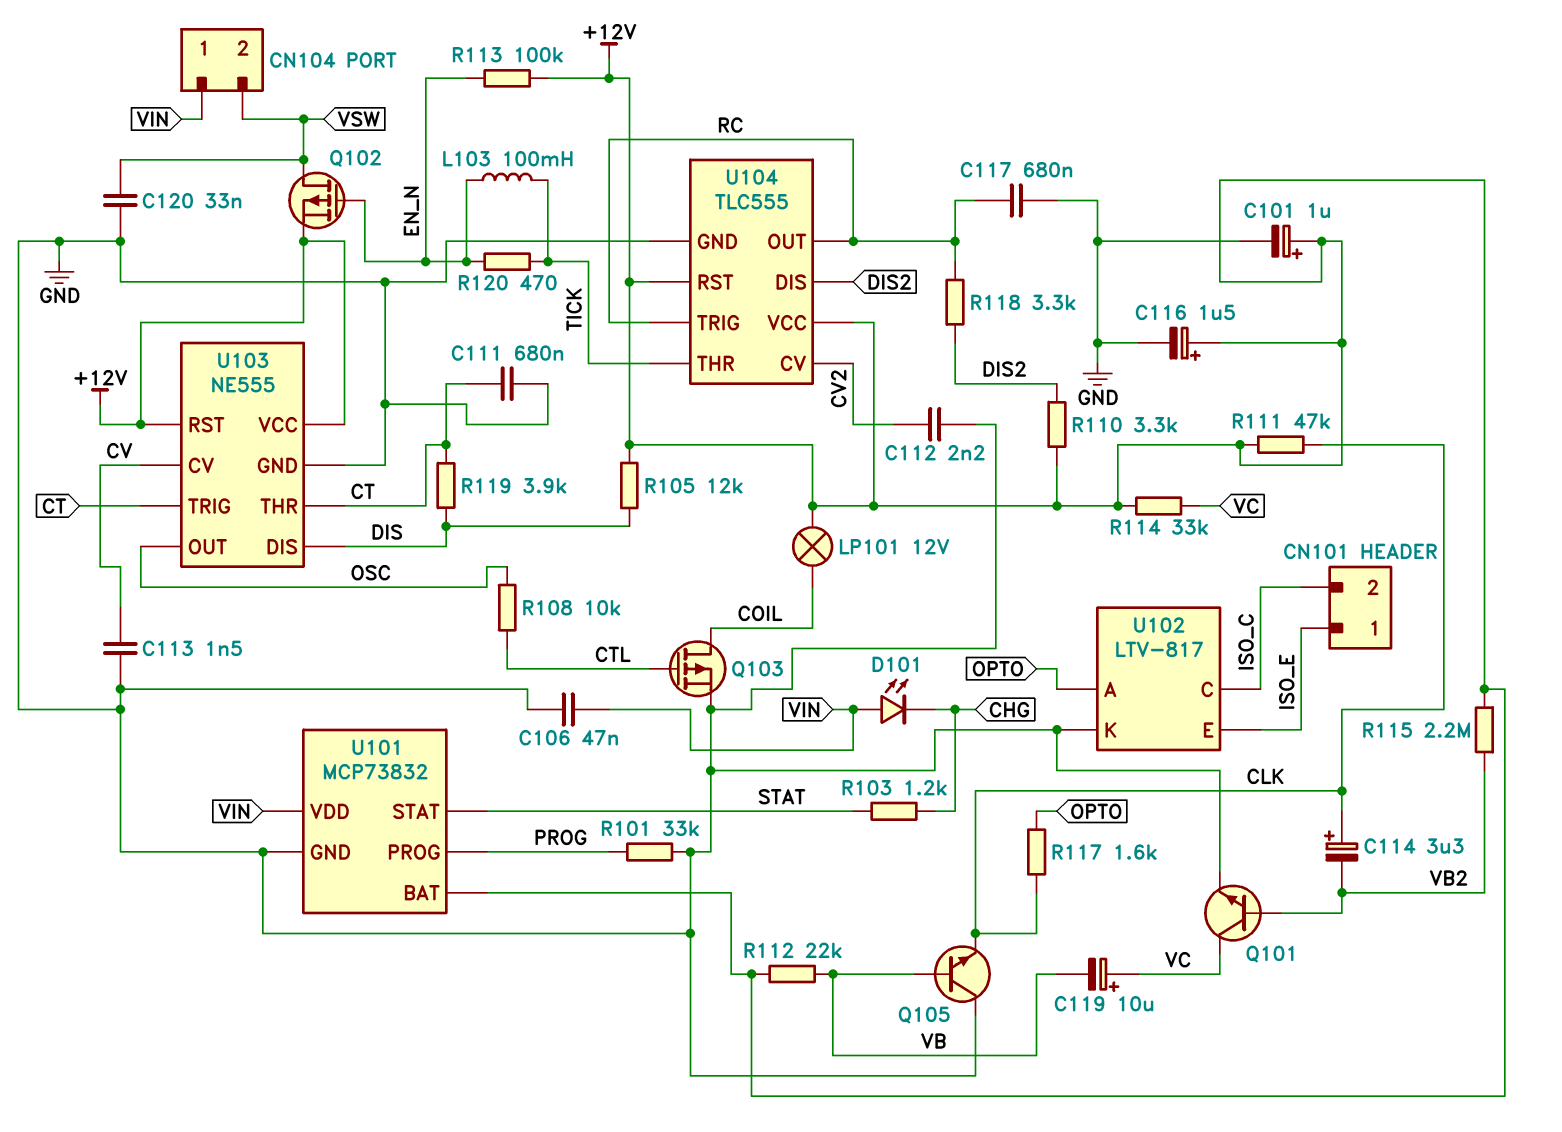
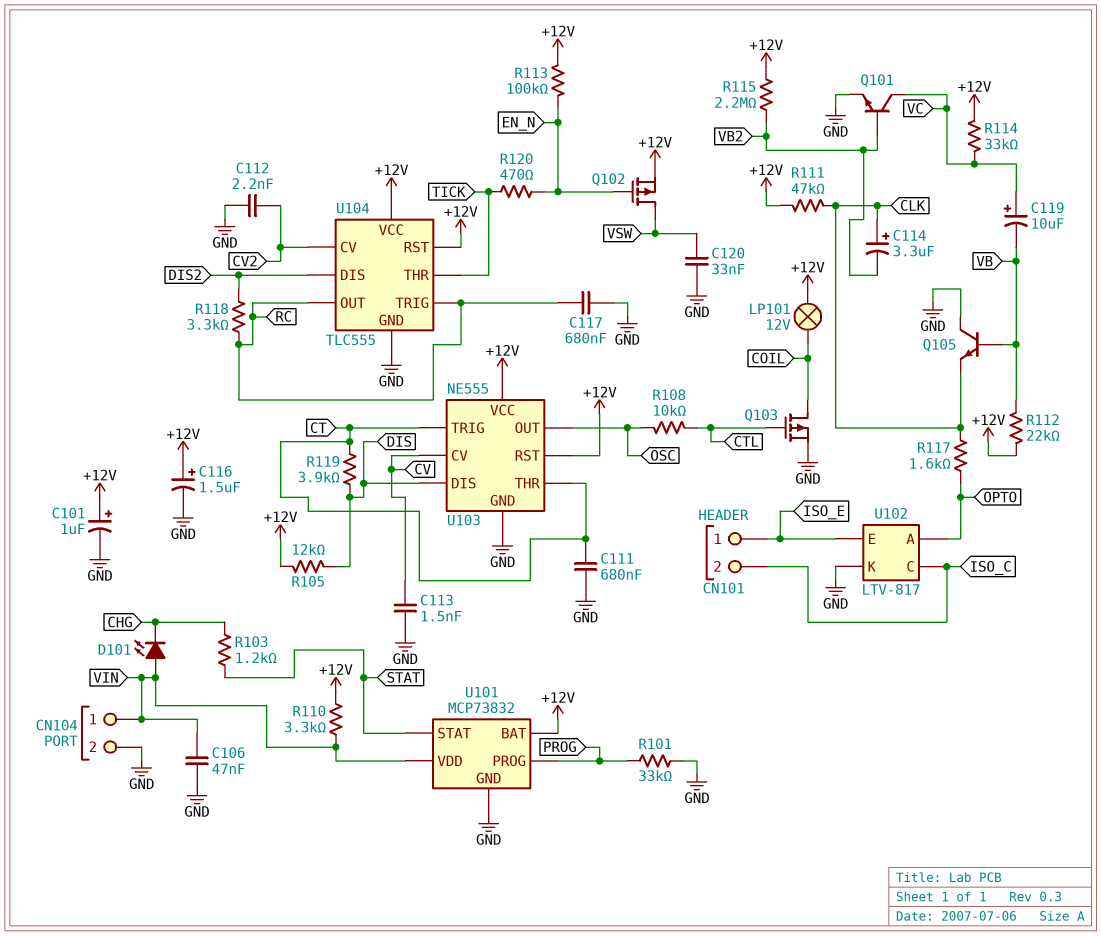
CN104 pin 2: VSW -> GND
L103: 100mH (EN_N, TICK) -> none
R110: 3.3k (+12V, DIS2) -> 3.3k (+12V, VIN)

